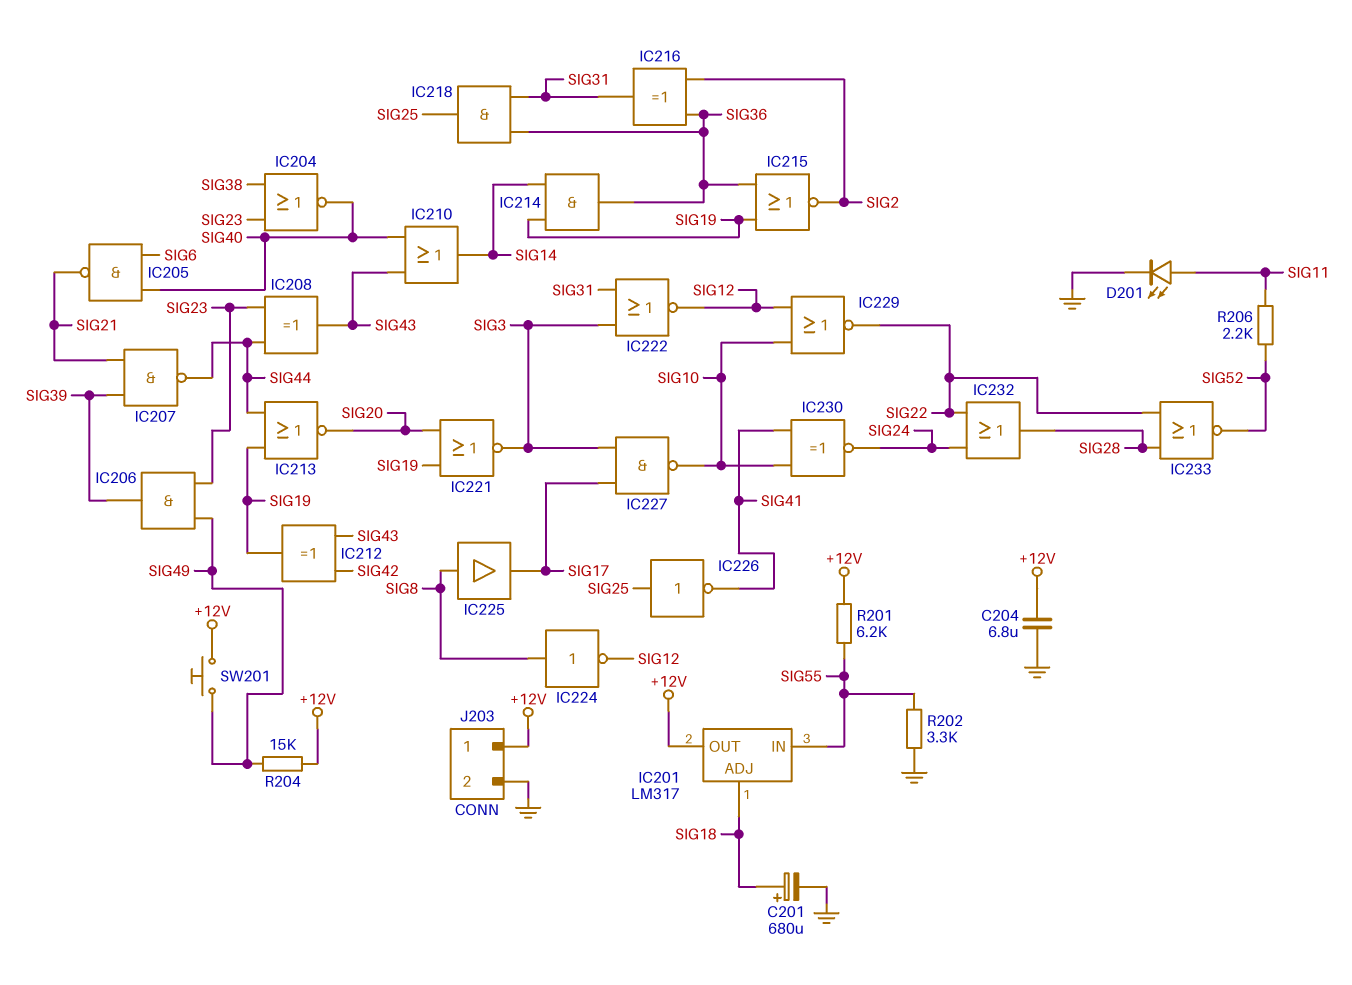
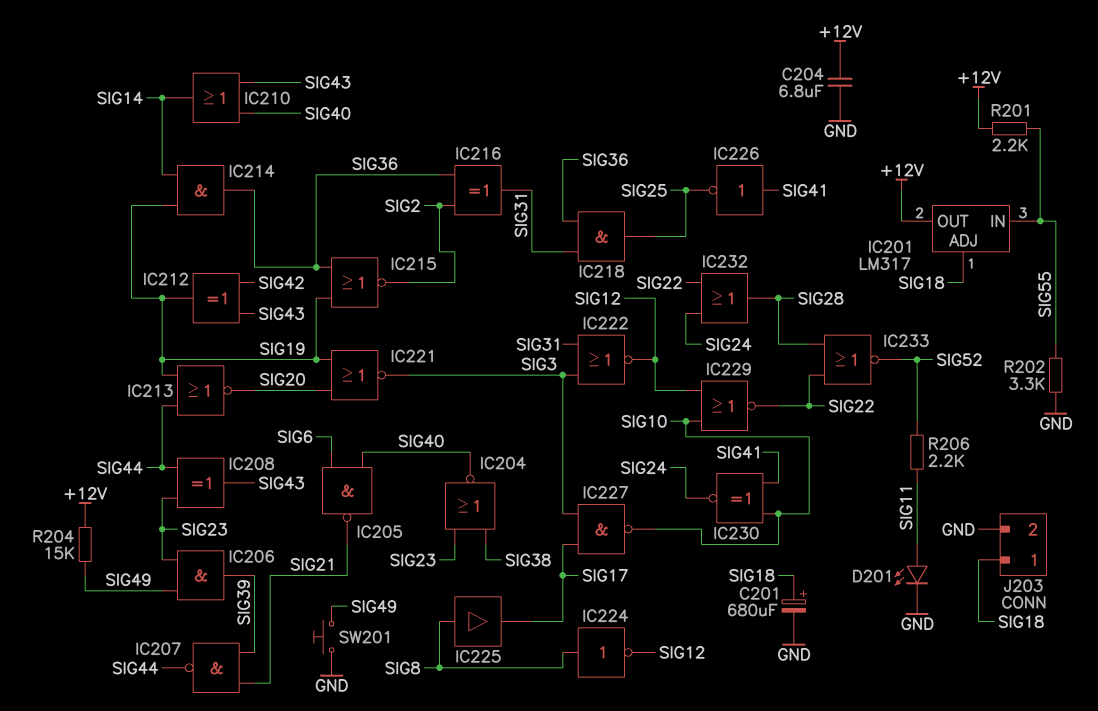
IC226: NOT (in SIG25, out SIG41) -> NOT (in SIG41, out SIG25)
J203 pin 1: +12V -> SIG18
R201: 6.2k (+12V, SIG55) -> 2.2k (+12V, SIG55)
SW201: button (+12V, SIG49) -> button (GND, SIG49)

